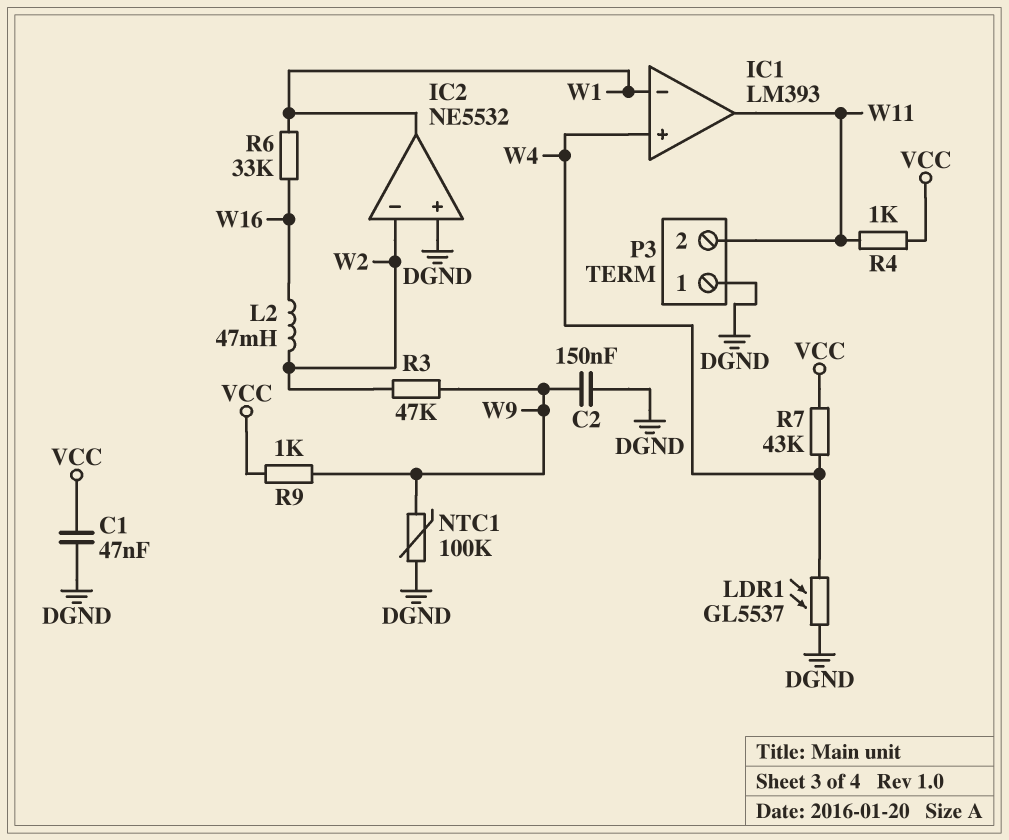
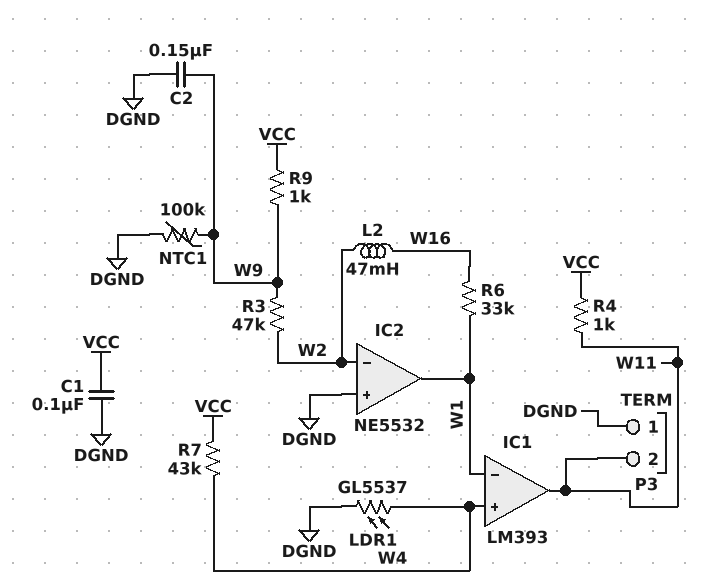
C1: 47nF (DGND, VCC) -> 100nF (DGND, VCC)

